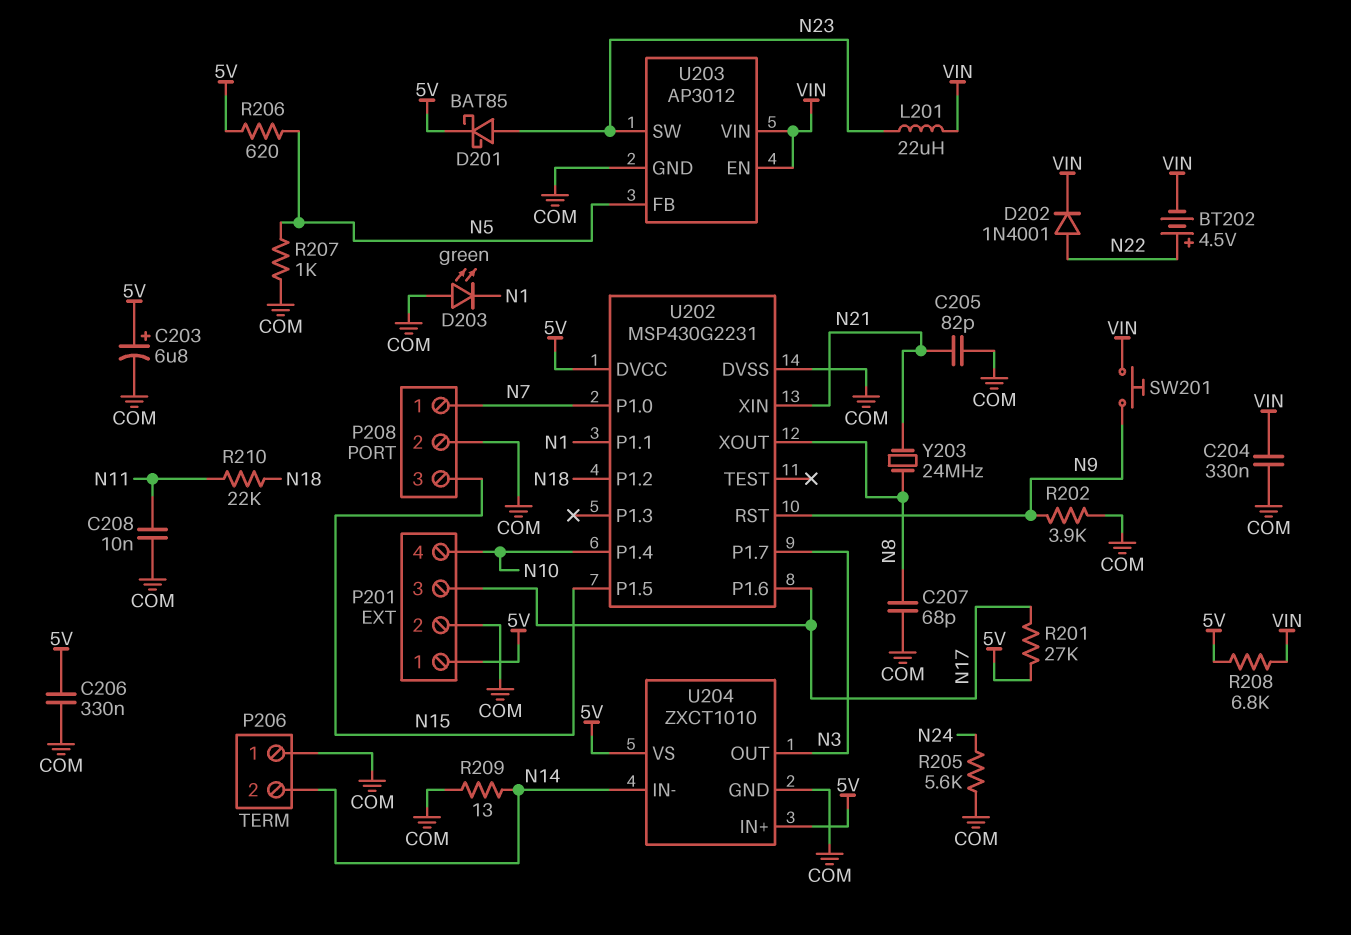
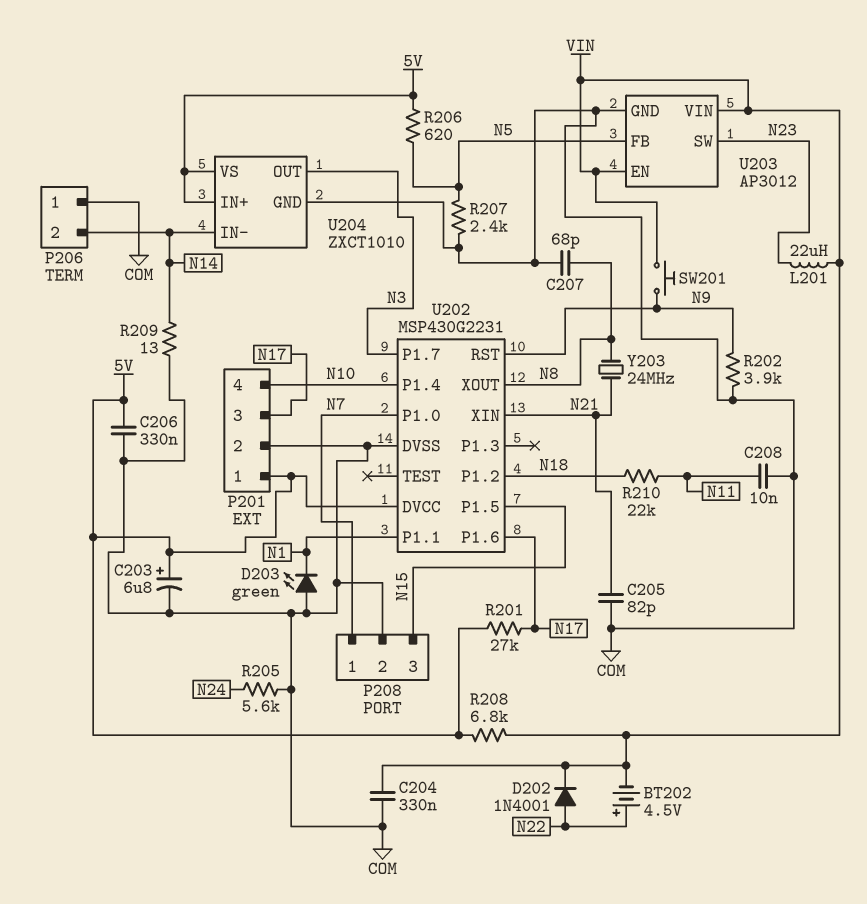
D201: schottky BAT85 (A N23, K 5V) -> none
R207: 1k (COM, N5) -> 2.4k (COM, N5)

